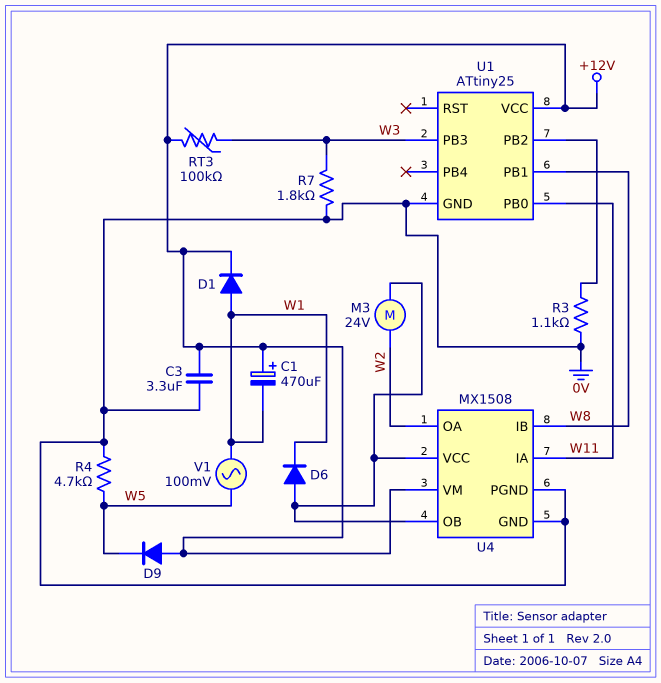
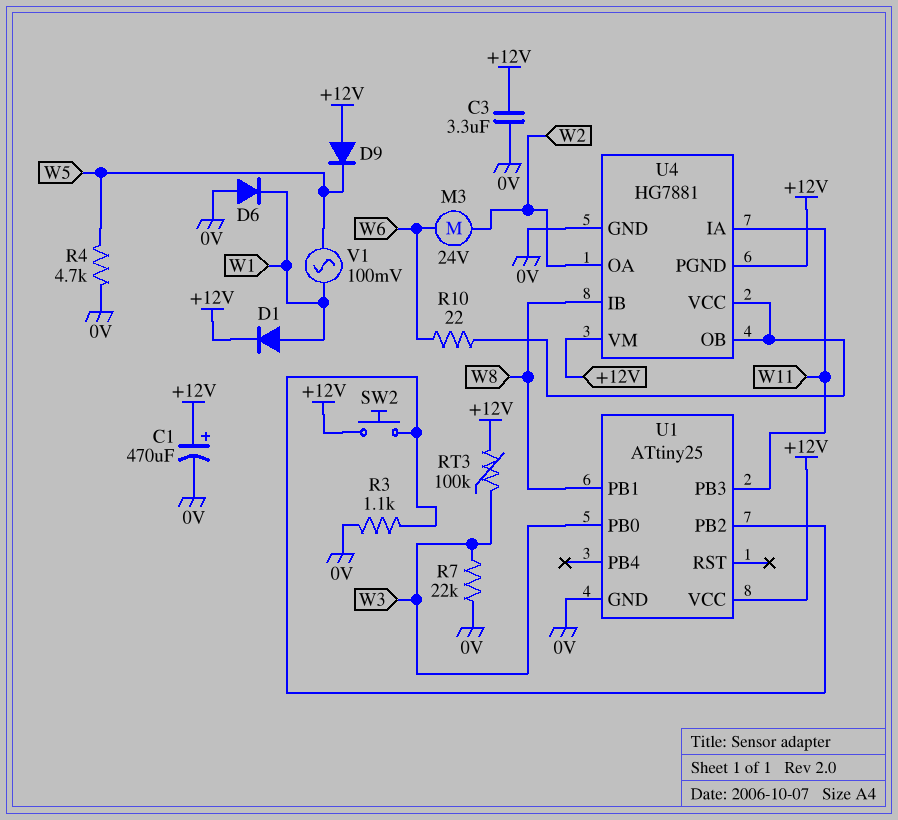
C1: 470uF (plus +12V, minus W1) -> 470uF (plus +12V, minus 0V)
D6: diode (A U4/OB, K W1) -> diode (A 0V, K W1)
M3: motor 24V (U4/OB, W2) -> motor 24V (W2, W6)
R7: 1.8k (0V, W3) -> 22k (0V, W3)
R10: none -> 22 (U4/OB, W6)
SW2: none -> button (+12V, U1/PB2)
U1 pin PB0: W11 -> W3
U1 pin PB3: W3 -> W11
U4: MX1508 -> HG7881
U4 pin PGND: 0V -> +12V

